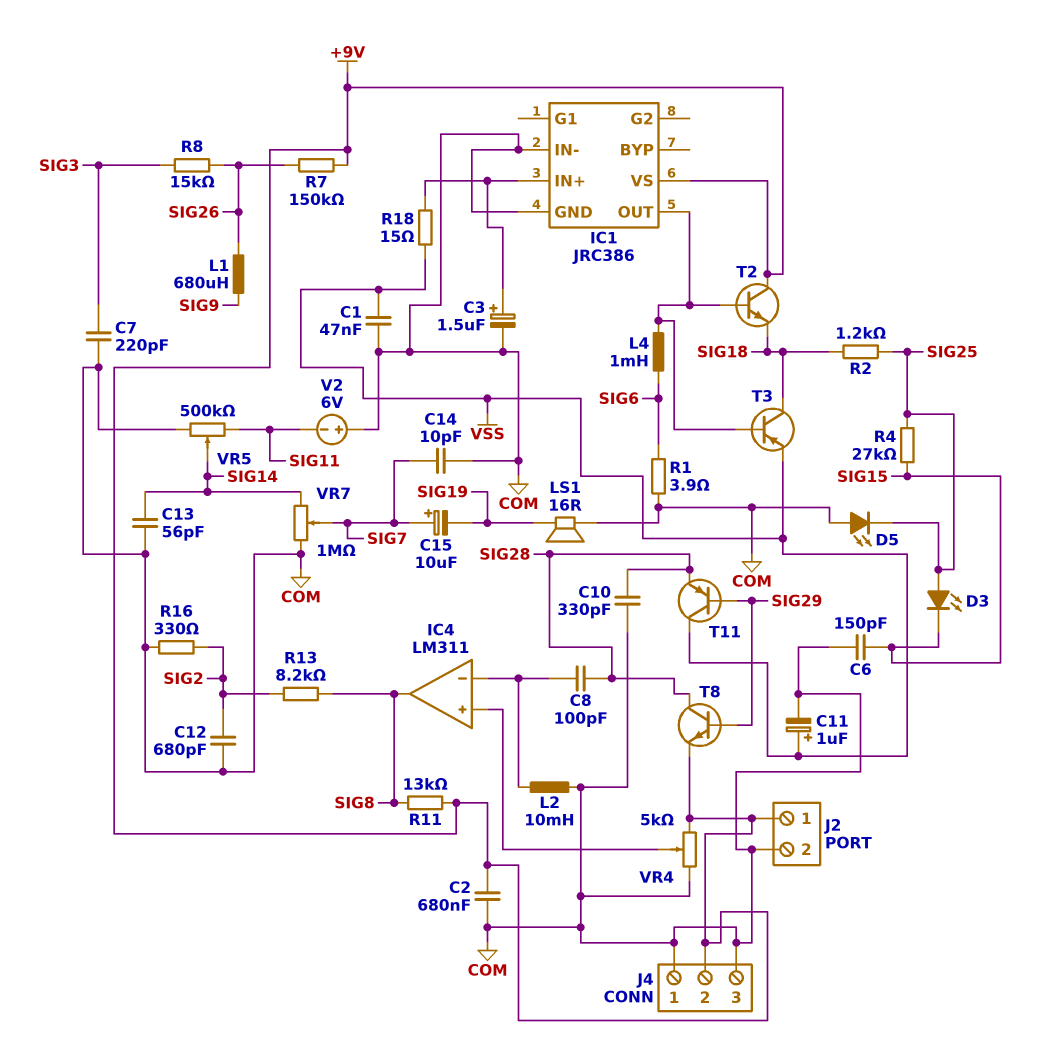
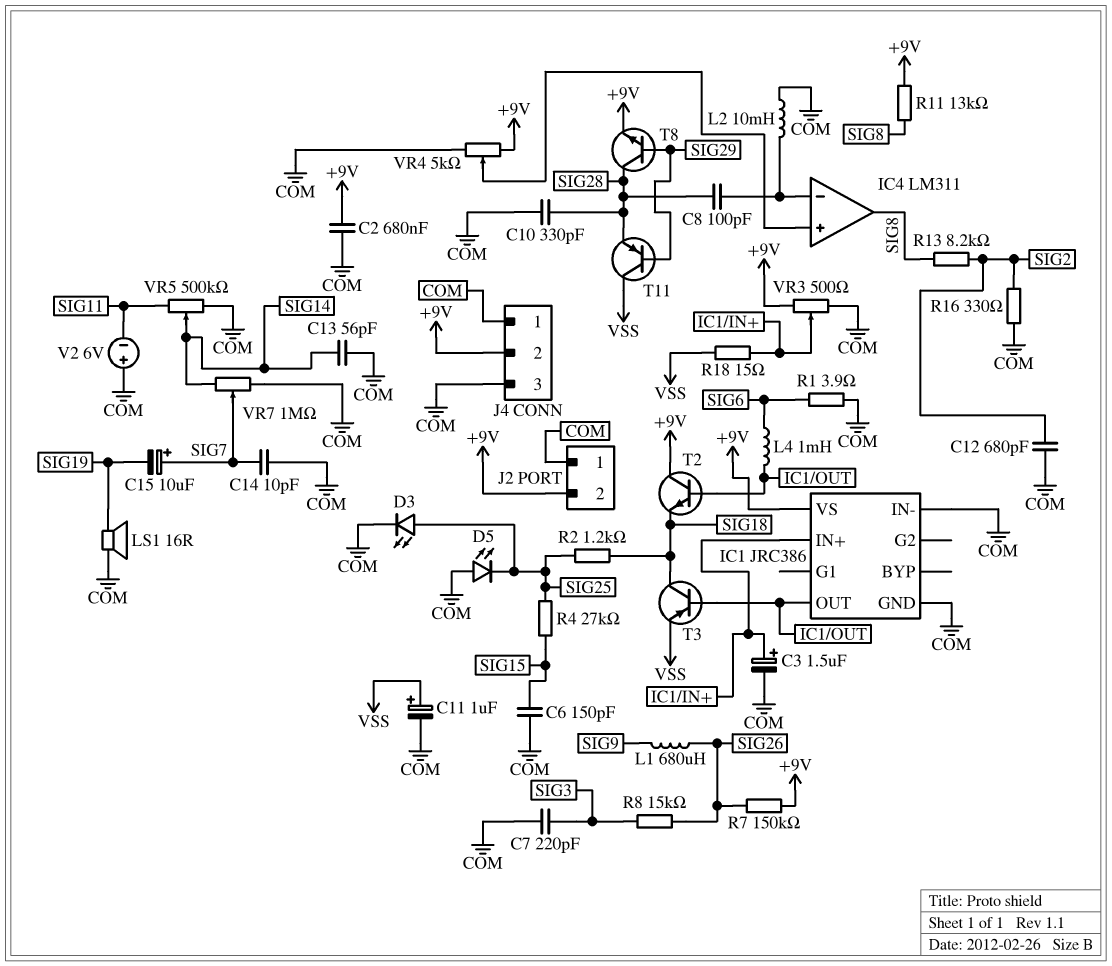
C1: 47nF (COM, VSS) -> none
D3: LED (A SIG25, K SIG15) -> LED (A SIG25, K COM)
J2 pin 1: +9V -> COM
J2 pin 2: COM -> +9V
VR3: none -> 500 (+9V, COM, wiper IC1/IN+)

